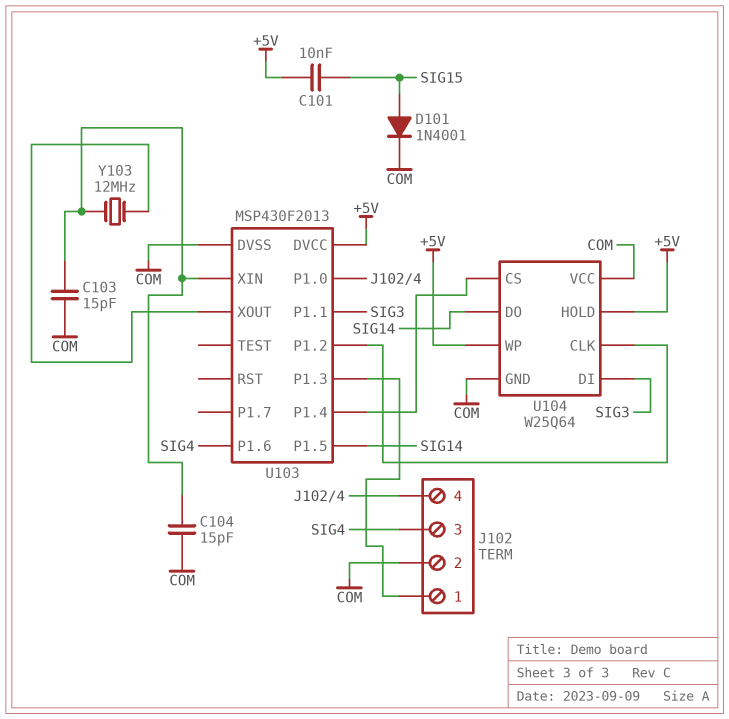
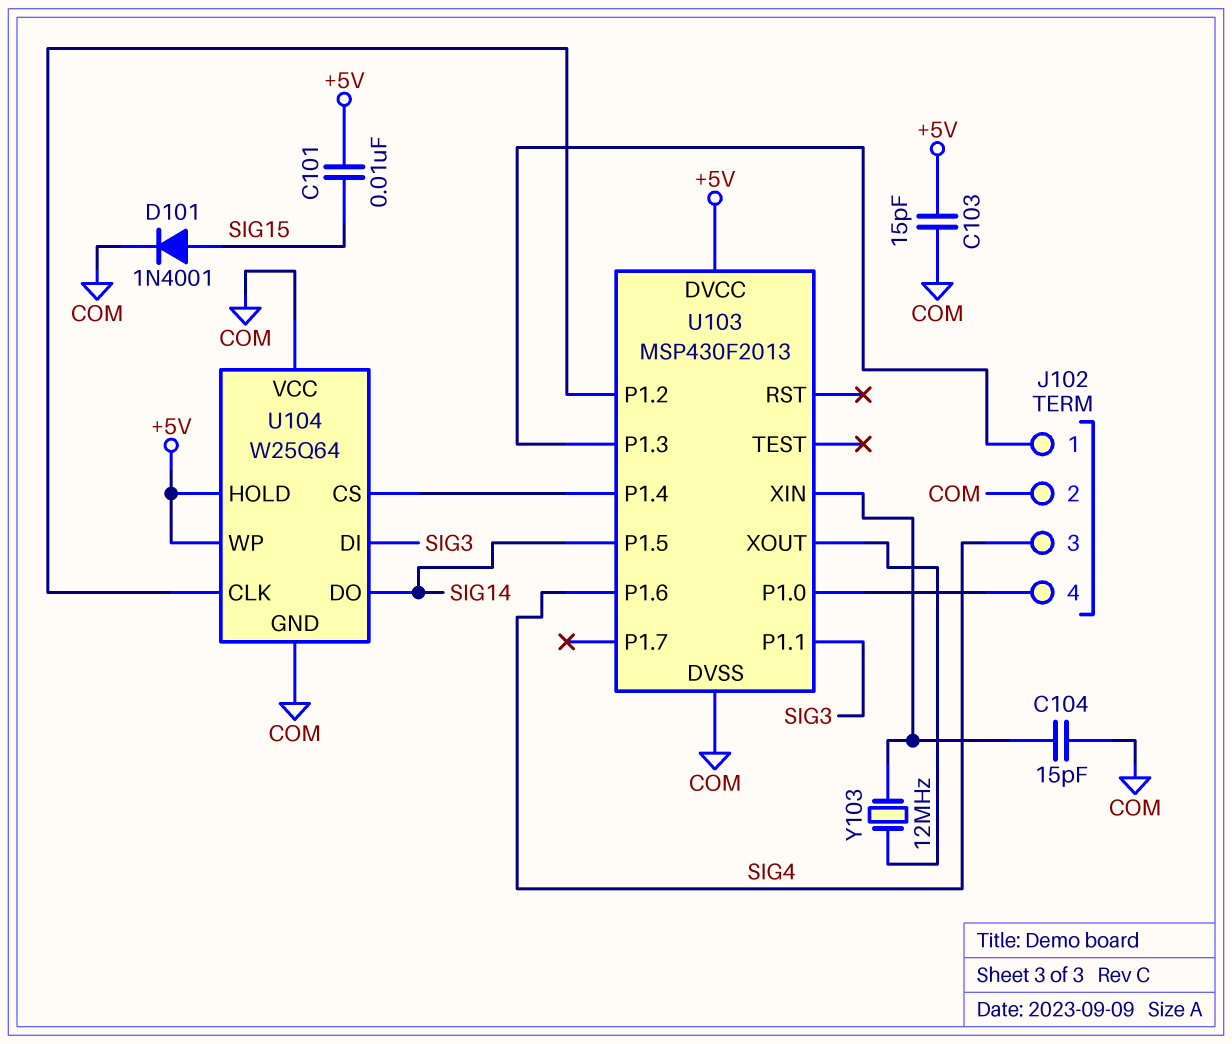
C103: 15pF (COM, U103/XIN) -> 15pF (+5V, COM)

